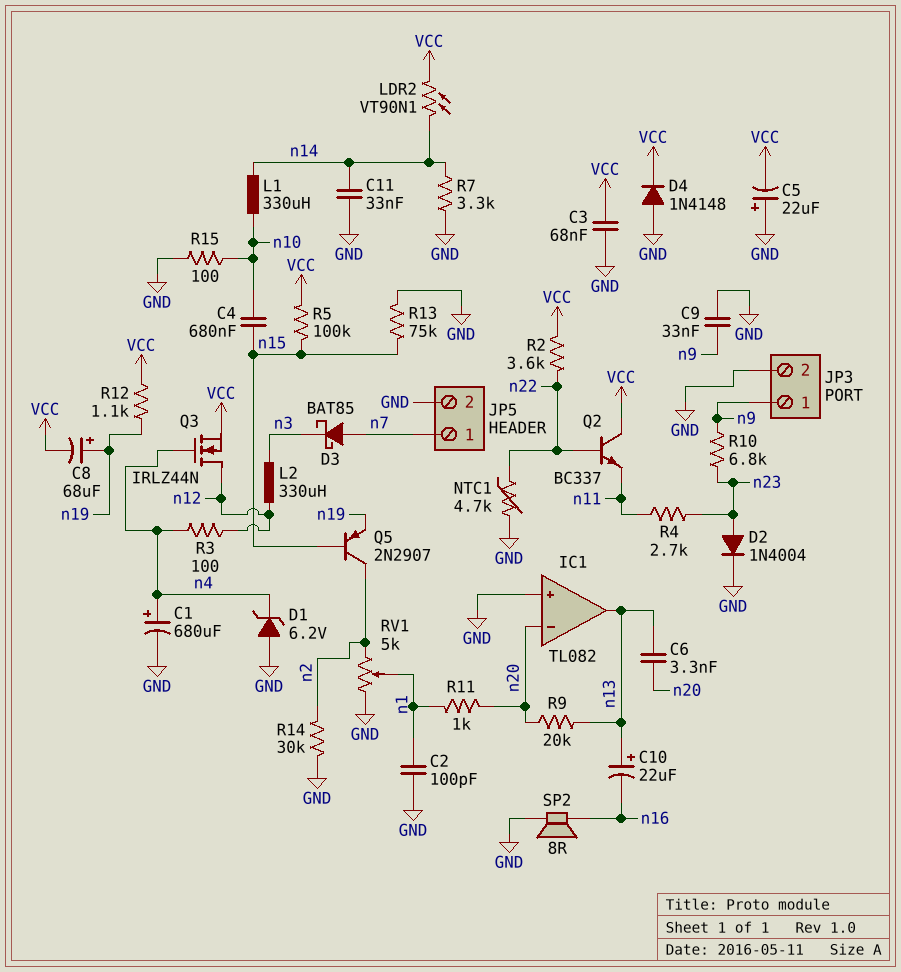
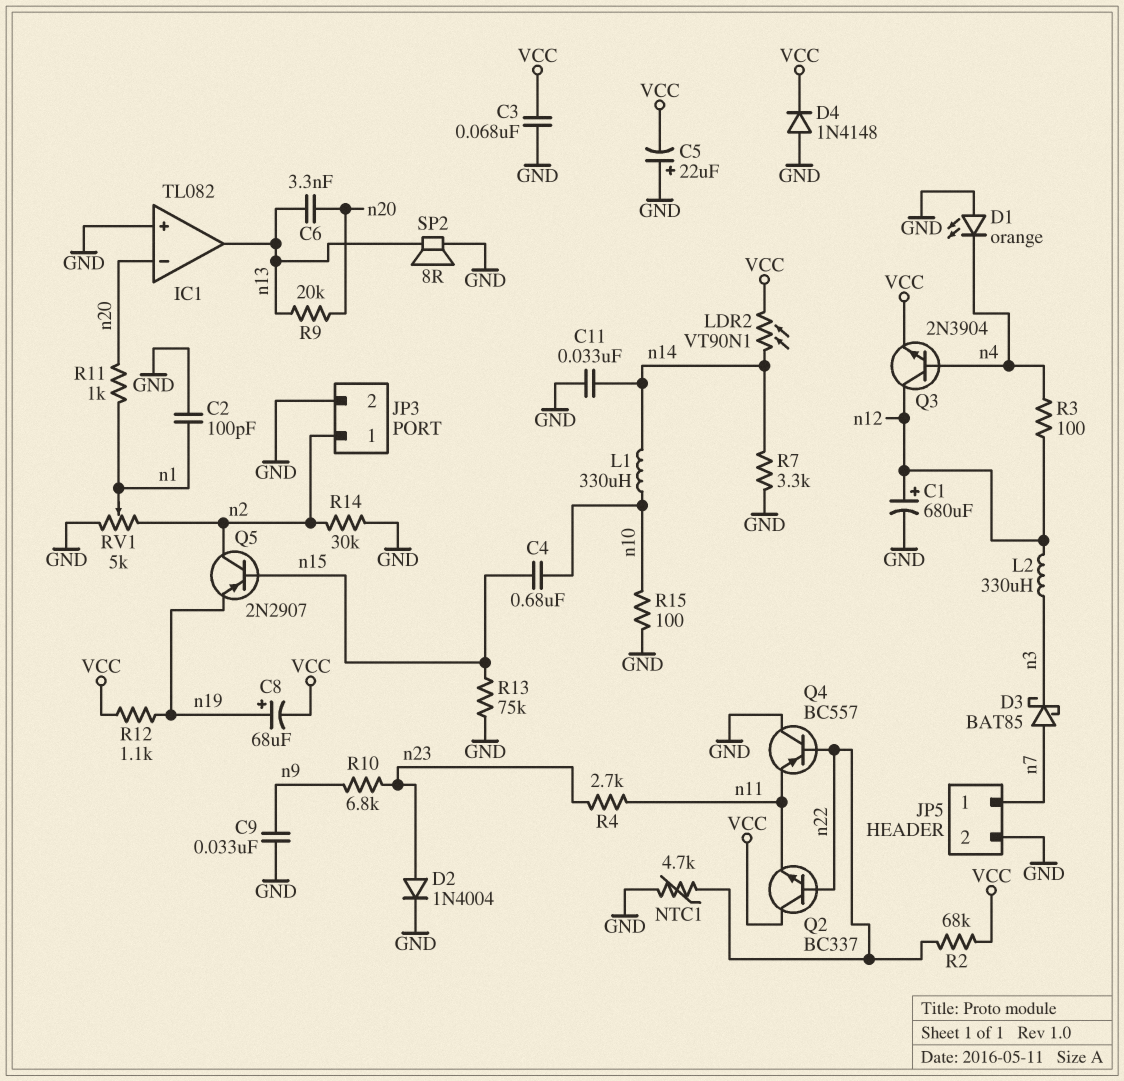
C1: 680uF (plus n4, minus GND) -> 680uF (plus n12, minus GND)
C10: 22uF (plus n13, minus n16) -> none
D1: zener 6.2V (A GND, K n4) -> LED orange (A GND, K n4)
JP3 pin 1: n9 -> n2
Q3: NMOS IRLZ44N (G n4, D n12, S VCC) -> NPN 2N3904 (B n4, C n12, E VCC)
Q4: none -> PNP BC557 (B n22, C GND, E n11)
R2: 3.6k (VCC, n22) -> 68k (VCC, n22)
R5: 100k (VCC, n15) -> none
SP2: speaker 8R (GND, n16) -> speaker 8R (GND, n13)

